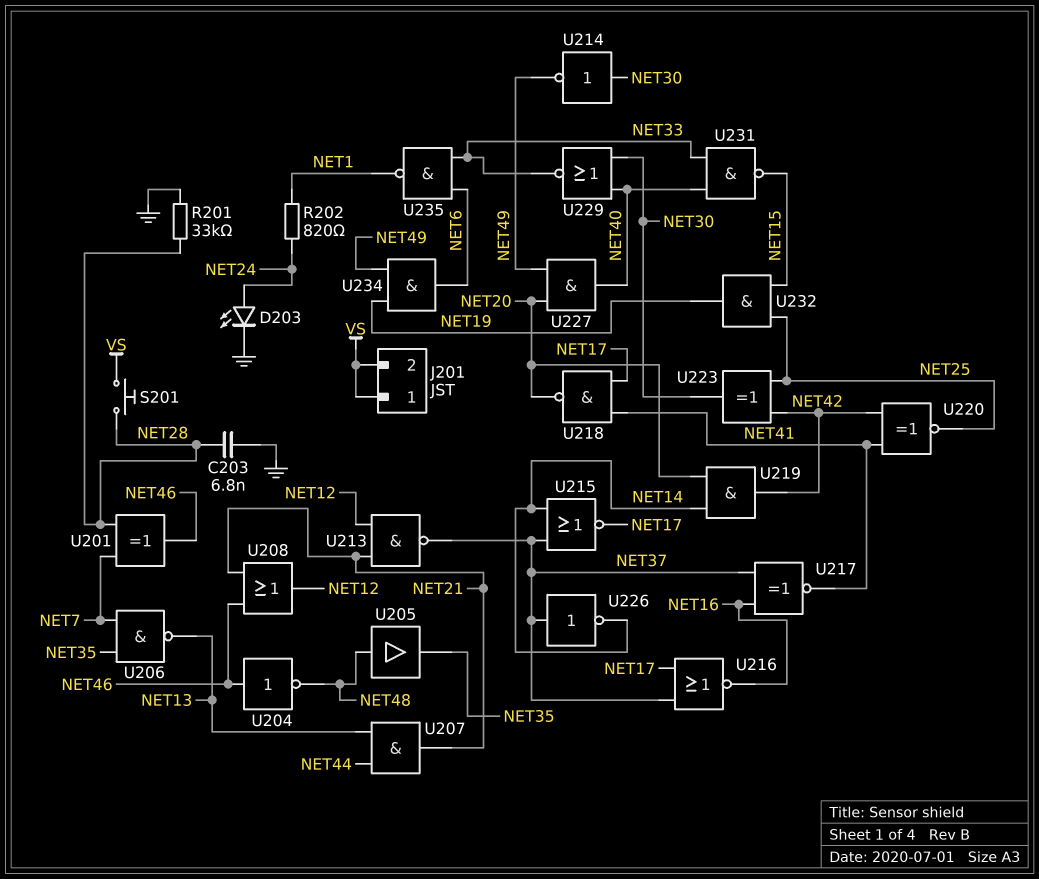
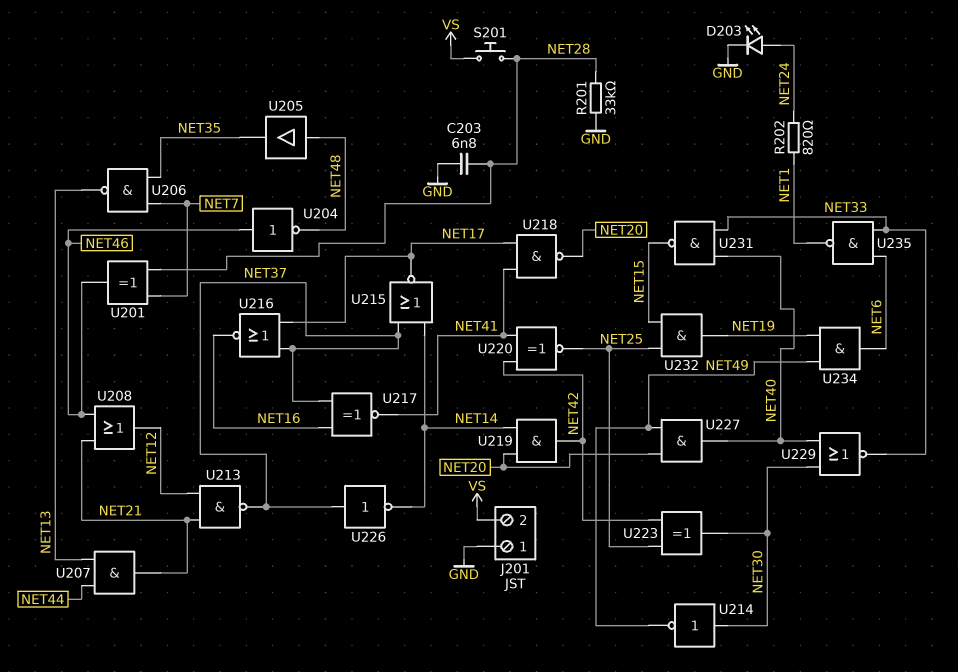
J201 pin 1: VS -> GND

